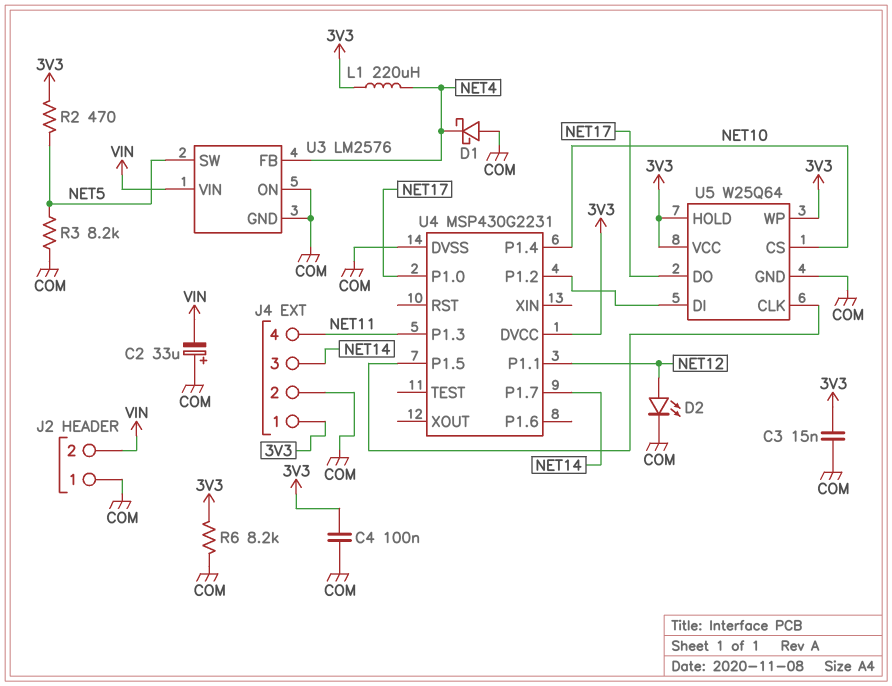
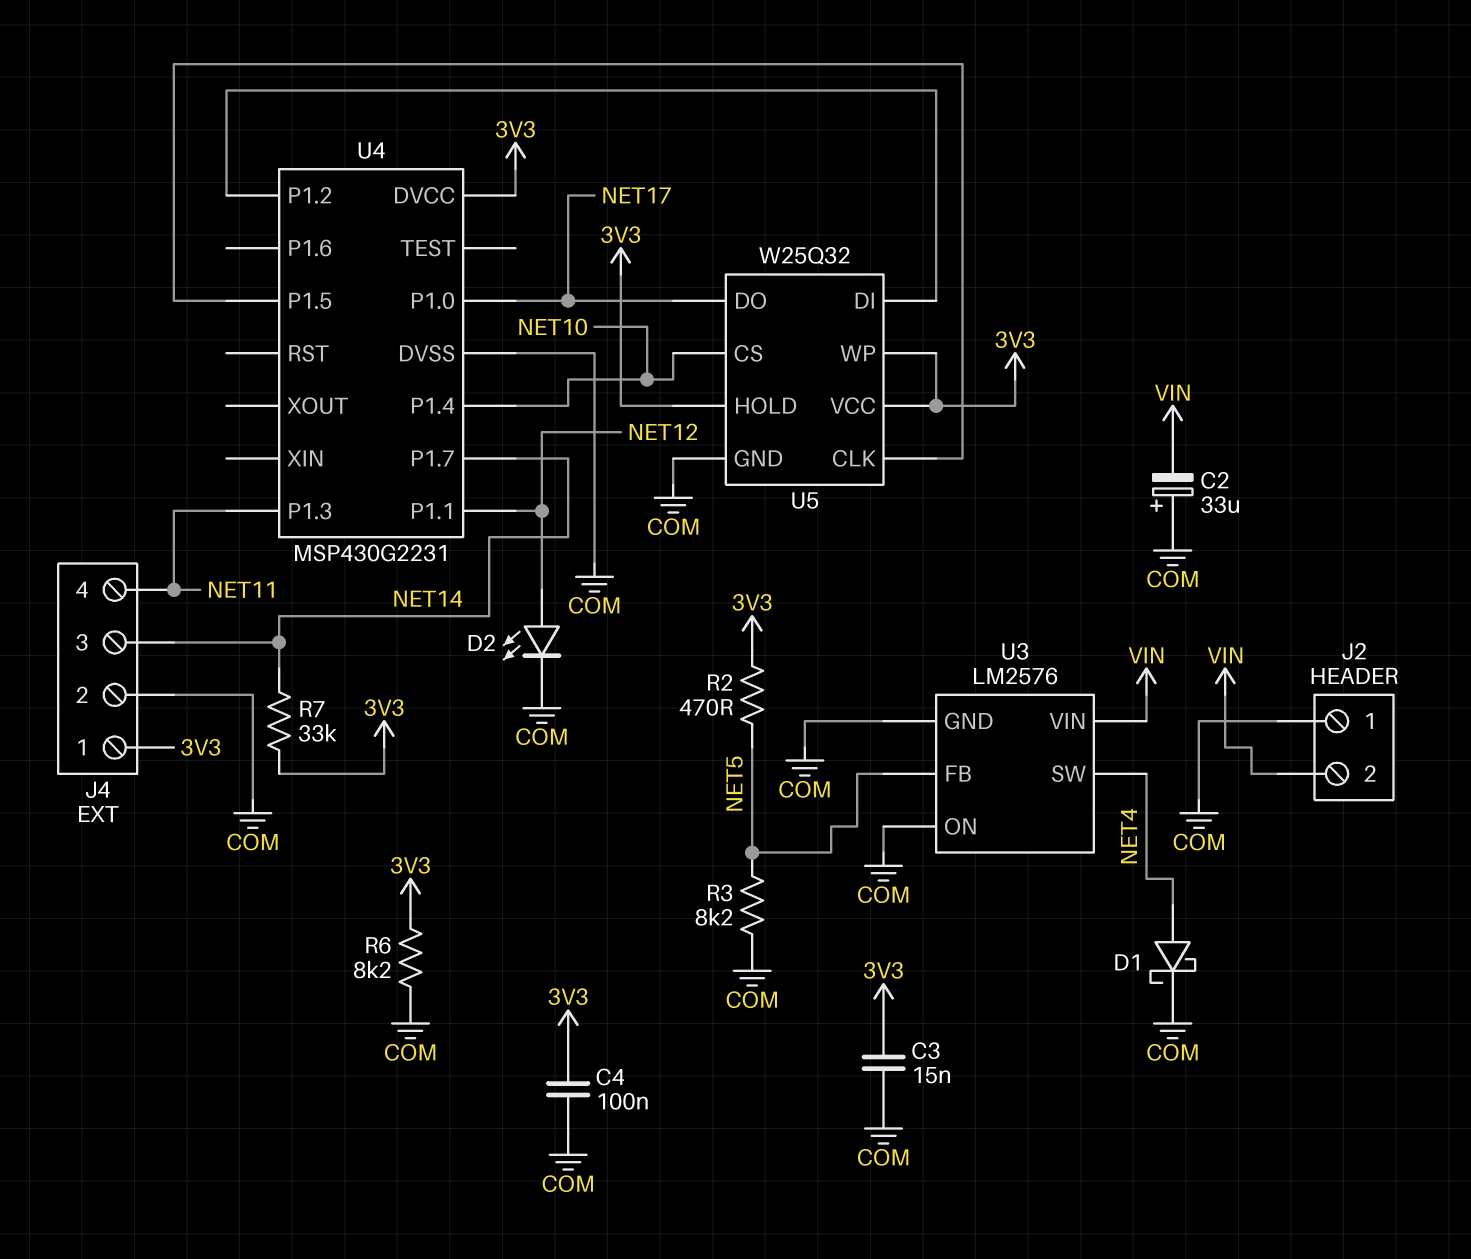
D1: schottky (A COM, K NET4) -> schottky (A NET4, K COM)
L1: 220uH (3V3, NET4) -> none
R7: none -> 33k (3V3, NET14)
U3 pin FB: NET4 -> NET5
U3 pin SW: NET5 -> NET4
U5: W25Q64 -> W25Q32

